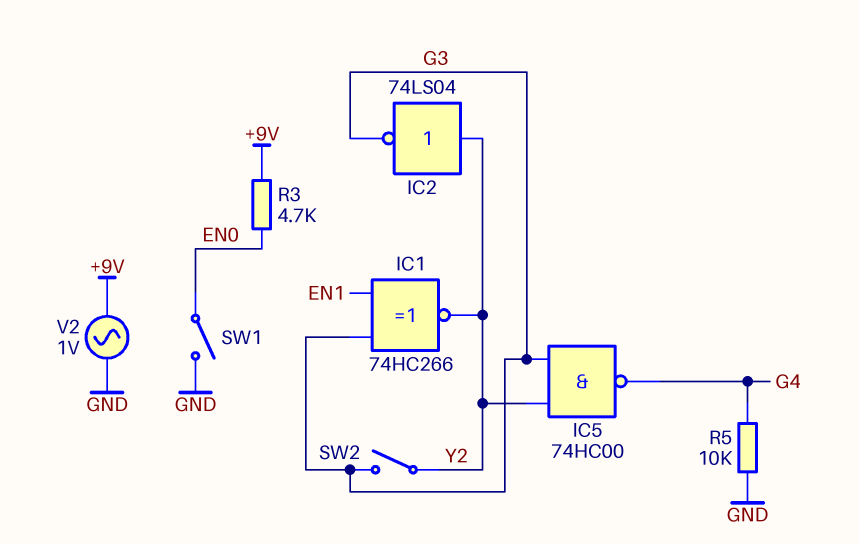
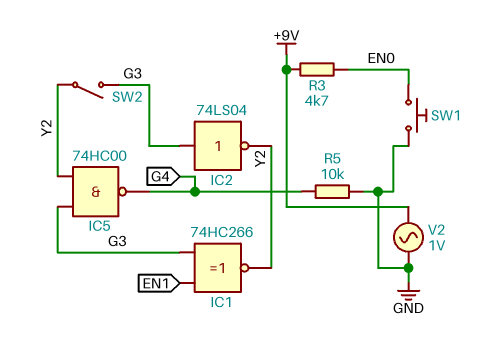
IC2: NOT 74LS04 (in Y2, out G3) -> NOT 74LS04 (in G3, out Y2)
SW1: switch (EN0, GND) -> button (EN0, GND)

